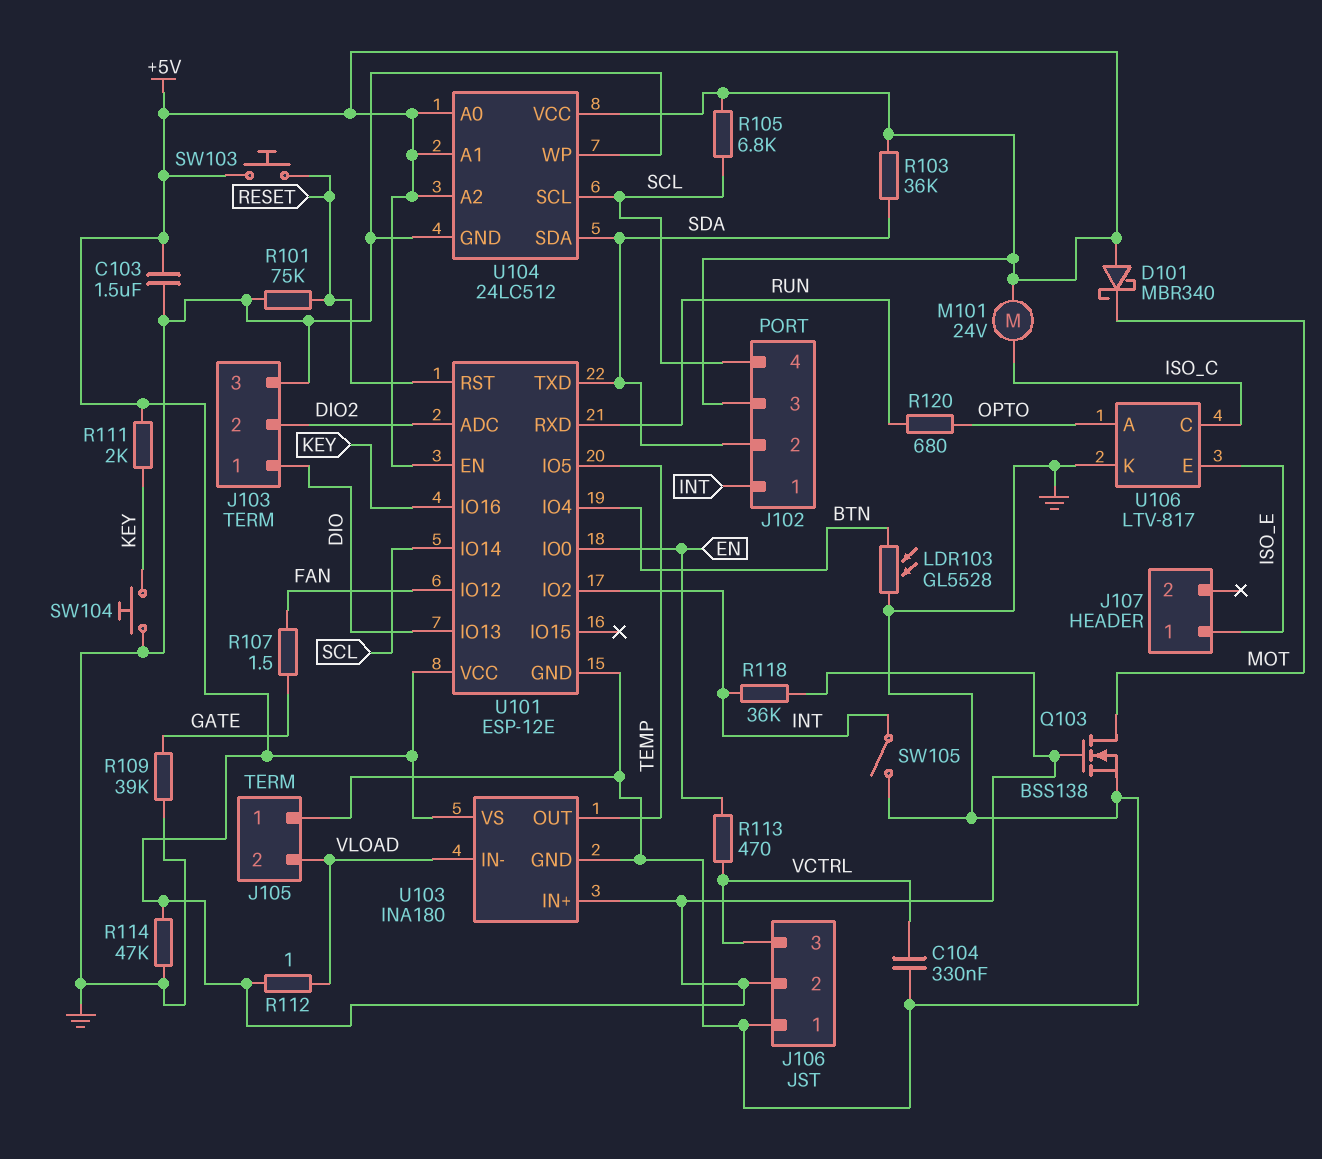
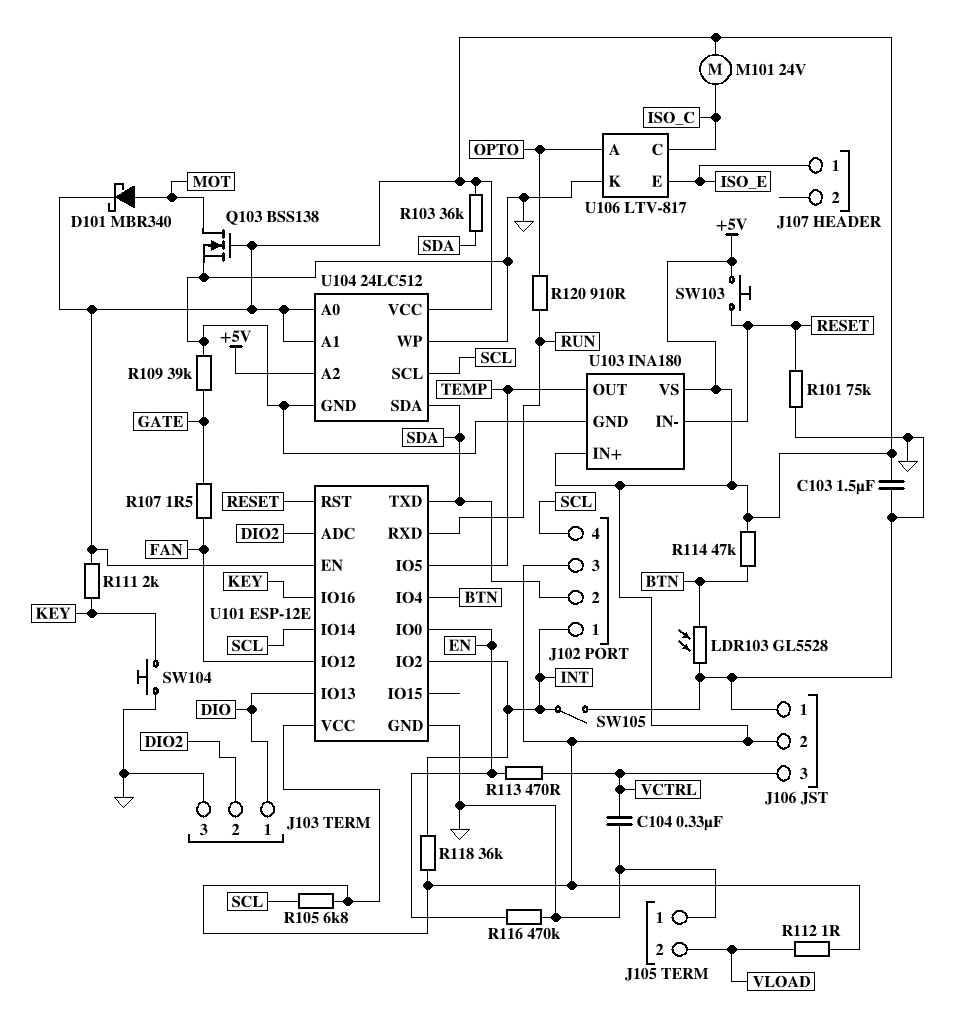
D101: schottky MBR340 (A +5V, K MOT) -> schottky MBR340 (A MOT, K +5V)
R114: 47k (+5V, GND) -> 47k (+5V, BTN)
R116: none -> 470k (EN, GND)
R120: 680 (OPTO, RUN) -> 910 (OPTO, RUN)
U103 pin IN-: VLOAD -> RESET

